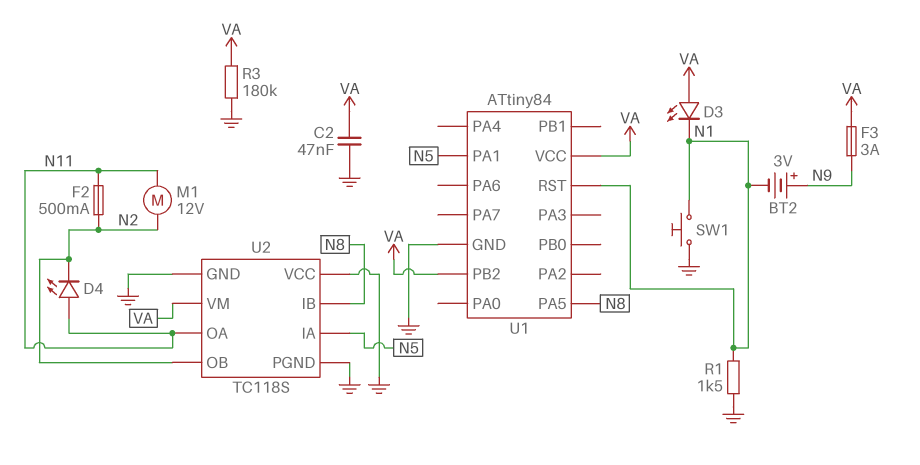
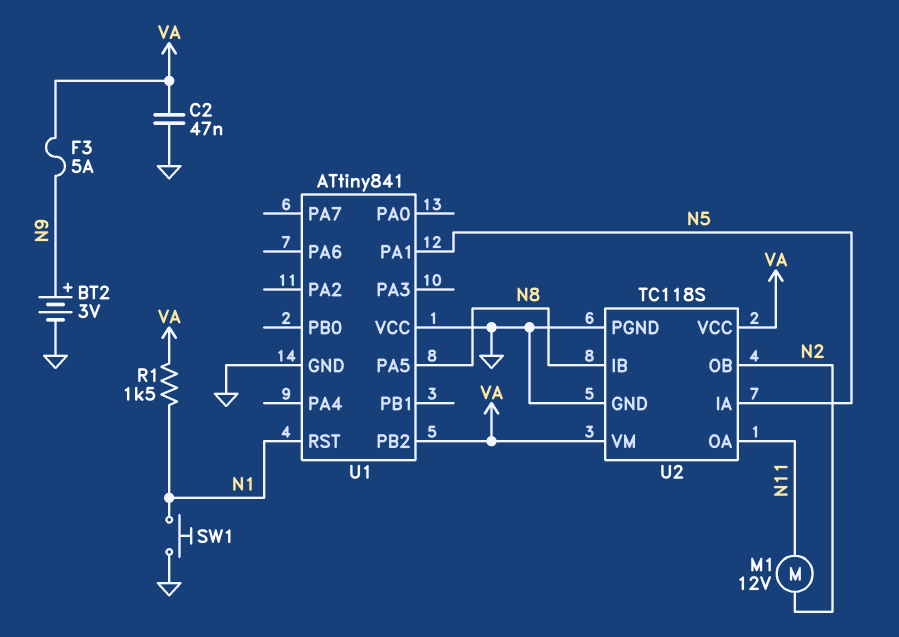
BT2: 3V (plus N9, minus N1) -> 3V (plus N9, minus GND)
D3: LED (A VA, K N1) -> none
D4: LED (A N11, K N2) -> none
F2: 500mA (N2, N11) -> none
F3: 3A (N9, VA) -> 5A (N9, VA)
R1: 1.5k (GND, N1) -> 1.5k (N1, VA)
R3: 180k (GND, VA) -> none
U1: ATtiny84 -> ATtiny841
U1 pin VCC: VA -> GND
U2 pin VCC: GND -> VA

